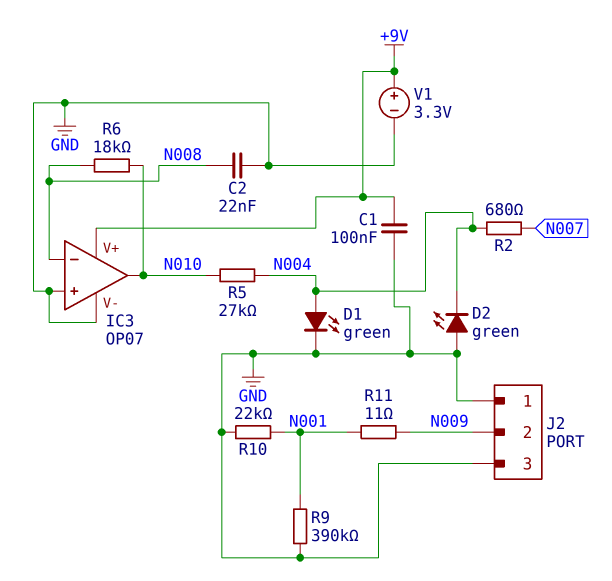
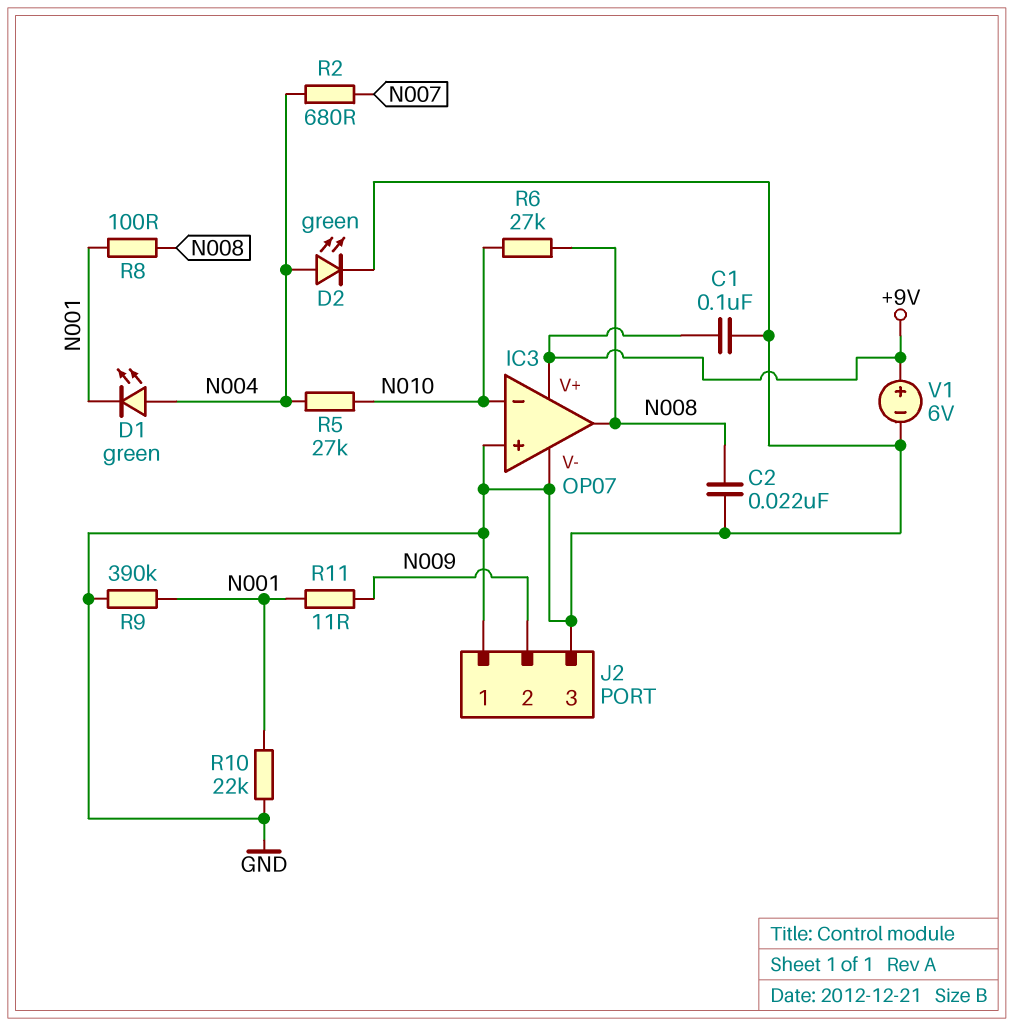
D1: LED green (A N004, K GND) -> LED green (A N004, K N001)
D2: LED green (A GND, K N004) -> LED green (A N004, K GND)
IC3 pin in-: N008 -> N010
IC3 pin out: N010 -> N008
R6: 18k (N008, N010) -> 27k (N008, N010)
R8: none -> 100 (N001, N008)
V1: 3.3V (plus +9V, minus GND) -> 6V (plus +9V, minus GND)

